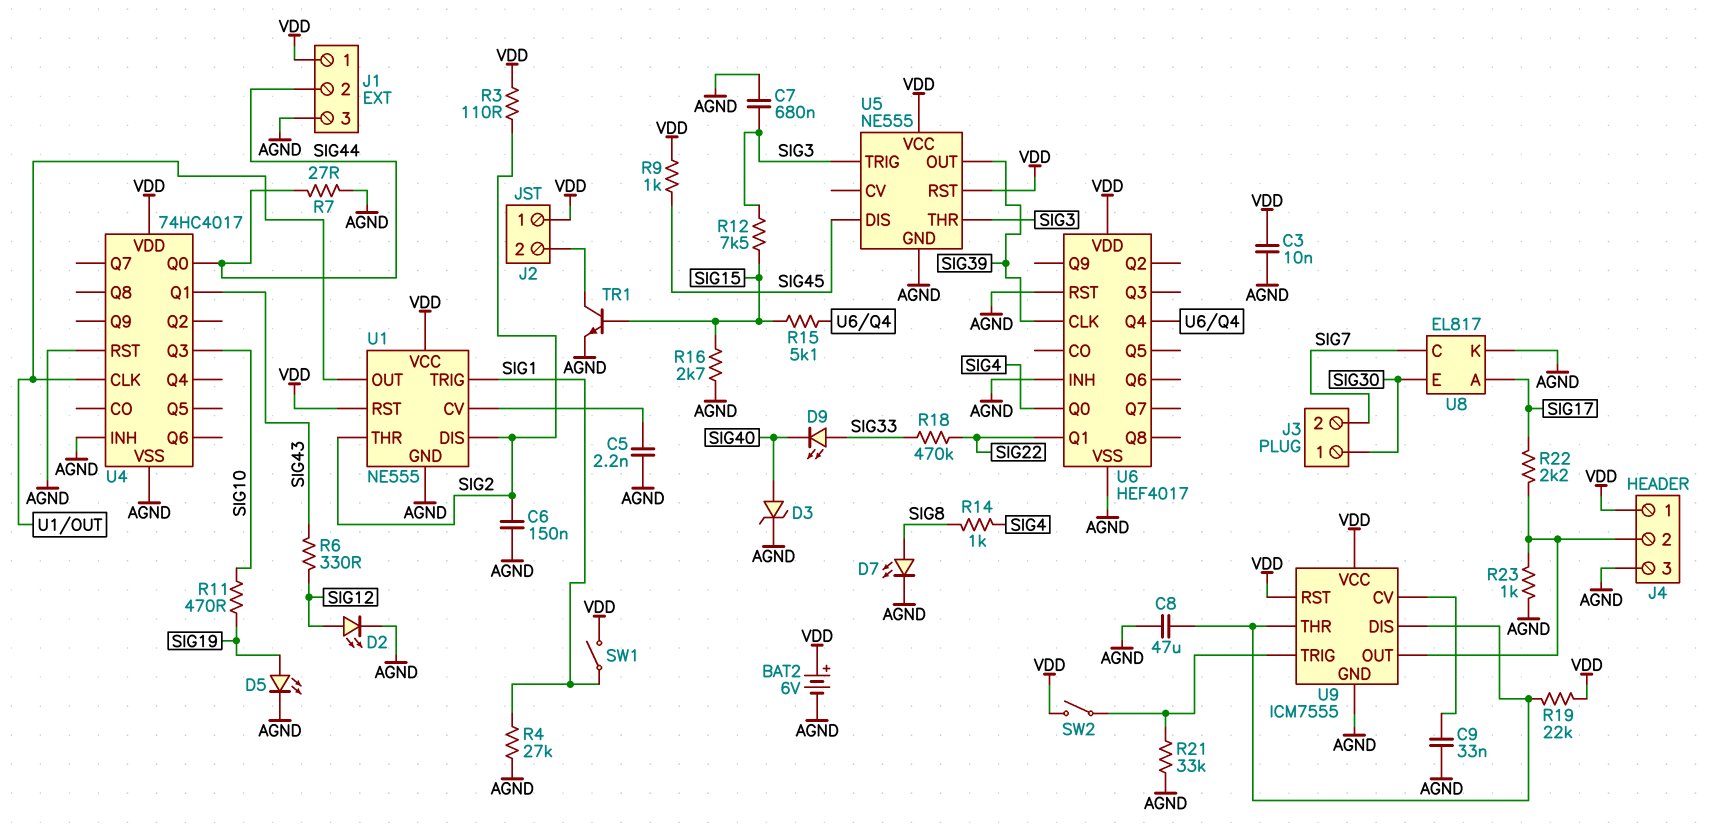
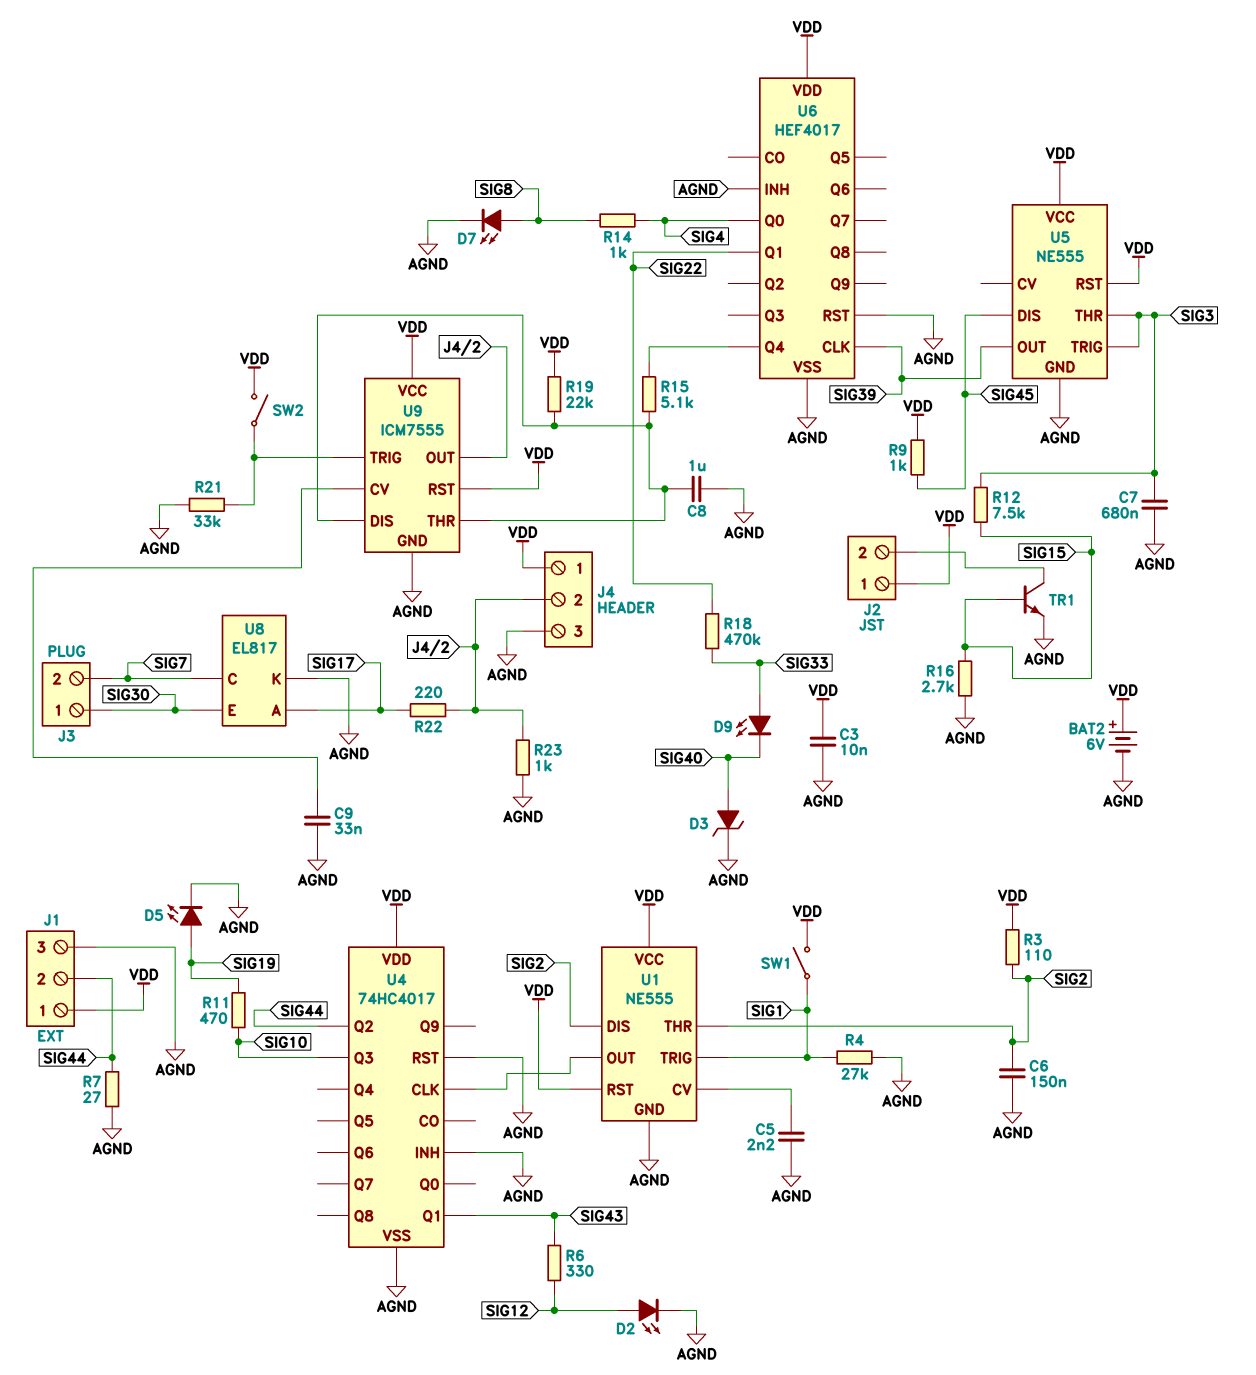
C8: 47uF (AGND, U9/DIS) -> 1uF (AGND, U9/DIS)
R15: 5.1k (SIG15, U6/Q4) -> 5.1k (U6/Q4, U9/DIS)
R22: 2.2k (J4/2, SIG17) -> 220 (J4/2, SIG17)
U4 pin Q0: SIG44 -> none
U4 pin Q2: none -> SIG44

